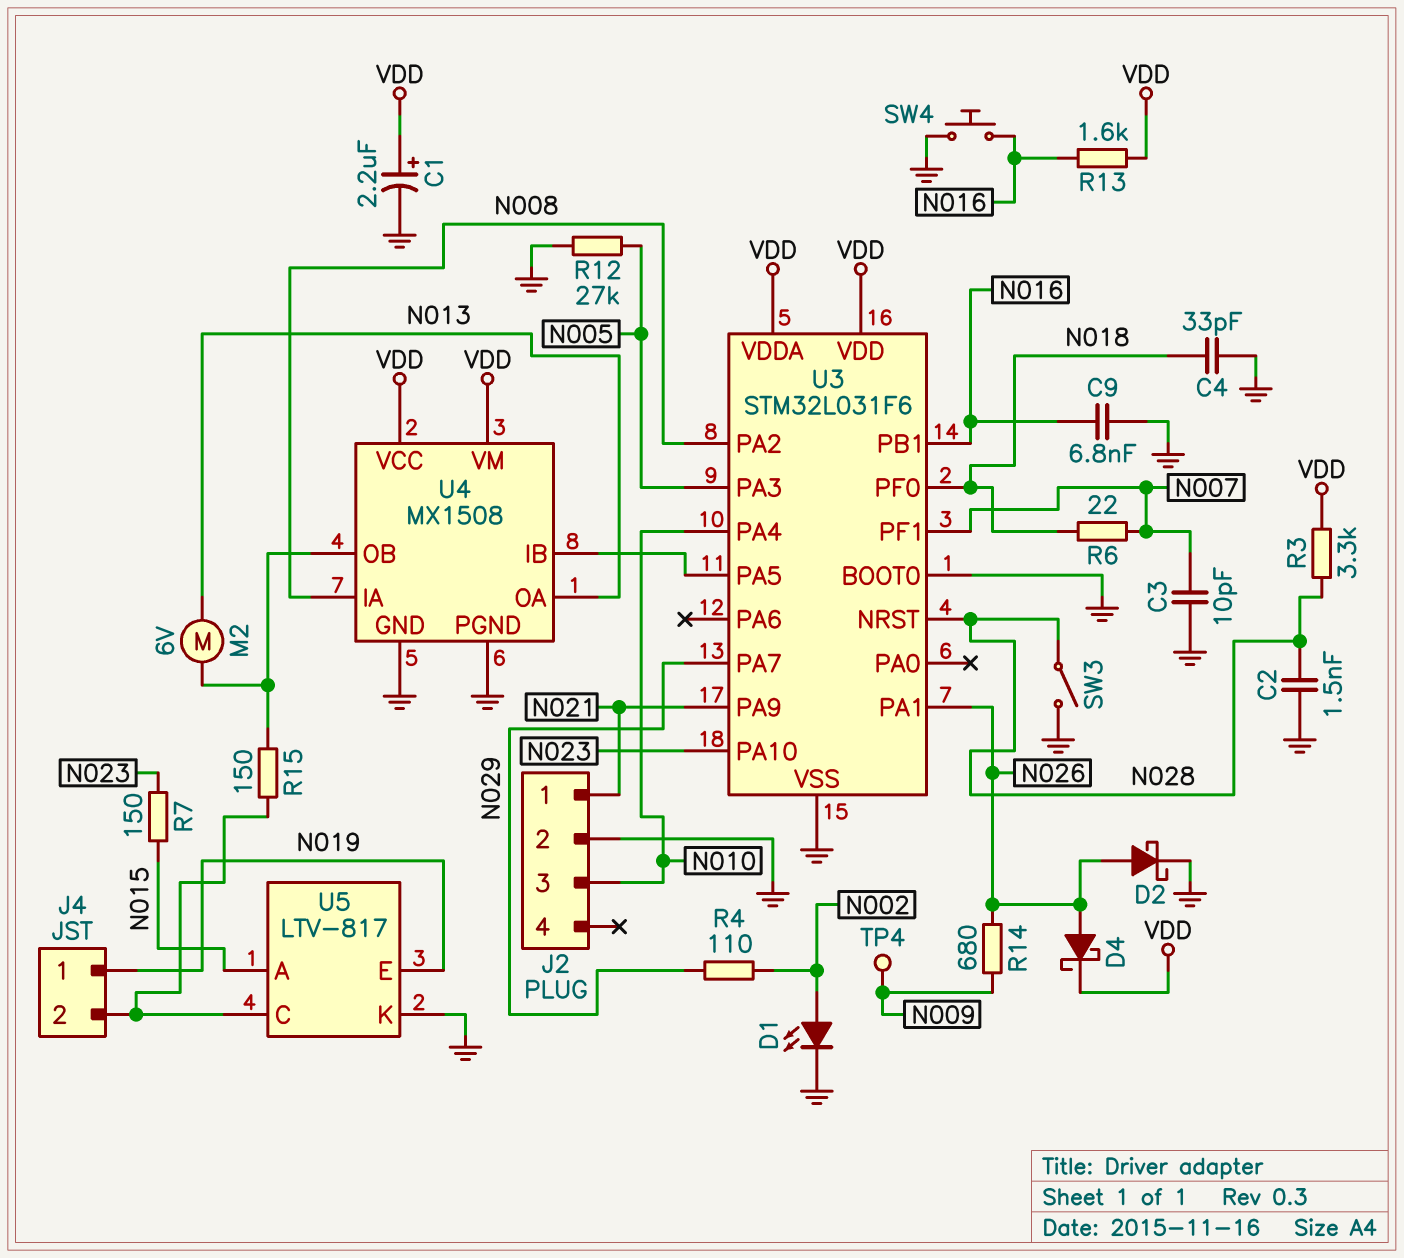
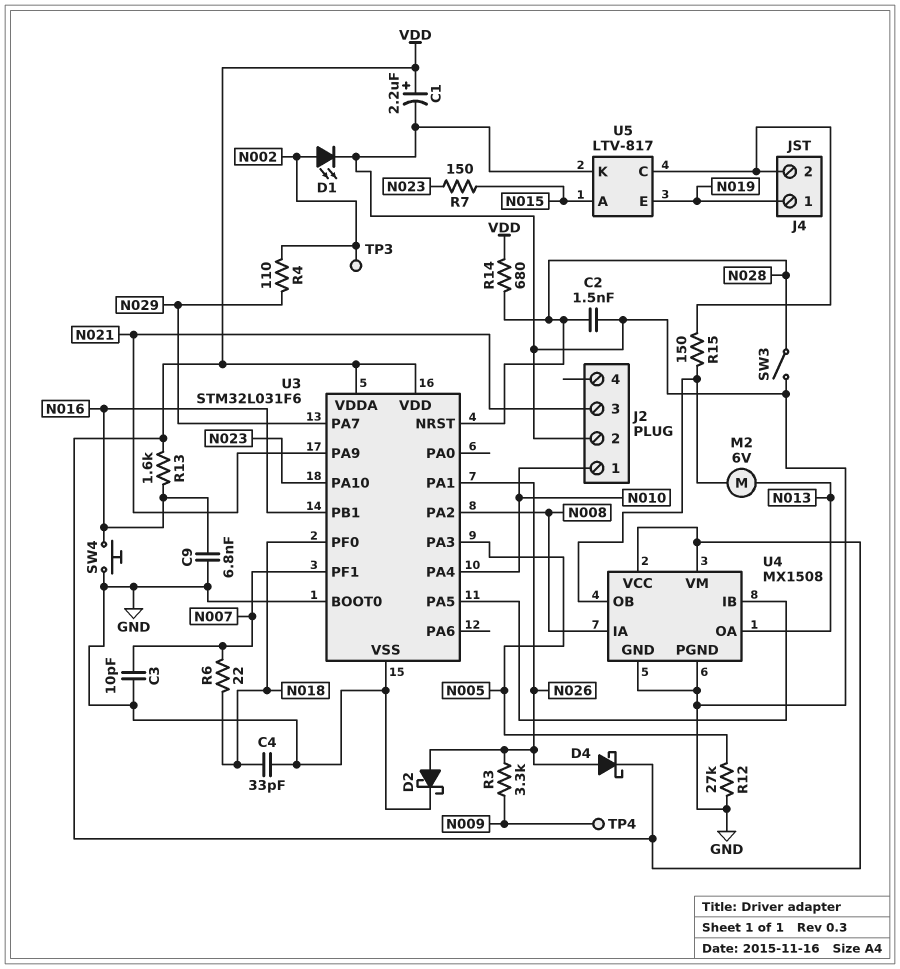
J2 pin 1: N021 -> N010
J2 pin 3: N010 -> N021
R3: 3.3k (N028, VDD) -> 3.3k (N009, N026)
R14: 680 (N009, N026) -> 680 (N028, VDD)
TP3: none -> test point (N002)

